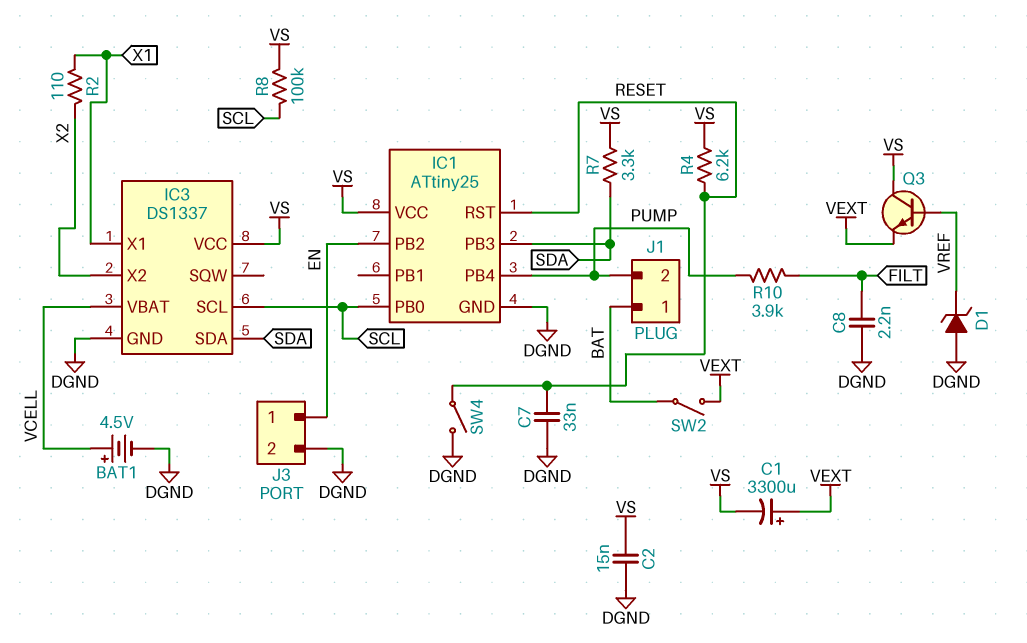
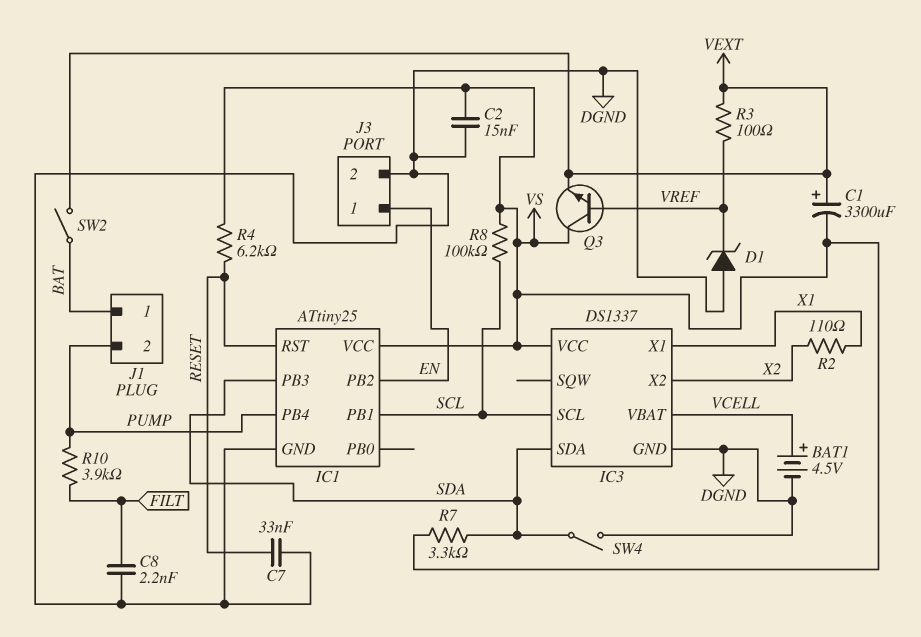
IC1 pin PB0: SCL -> none
IC1 pin PB1: none -> SCL
R3: none -> 100 (VEXT, VREF)
SW4: switch (DGND, RESET) -> switch (DGND, SDA)

